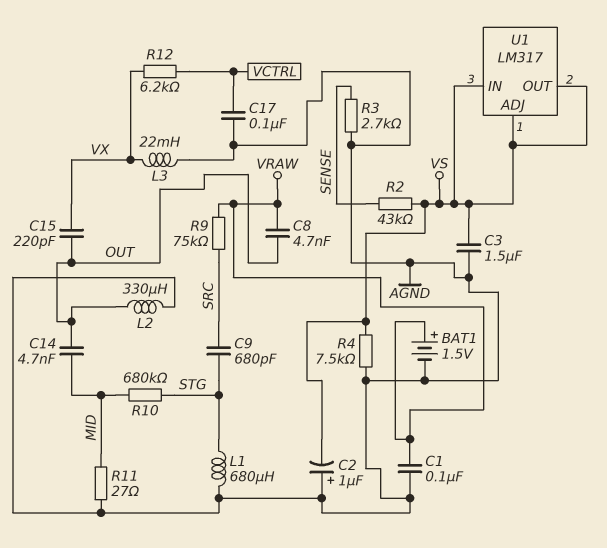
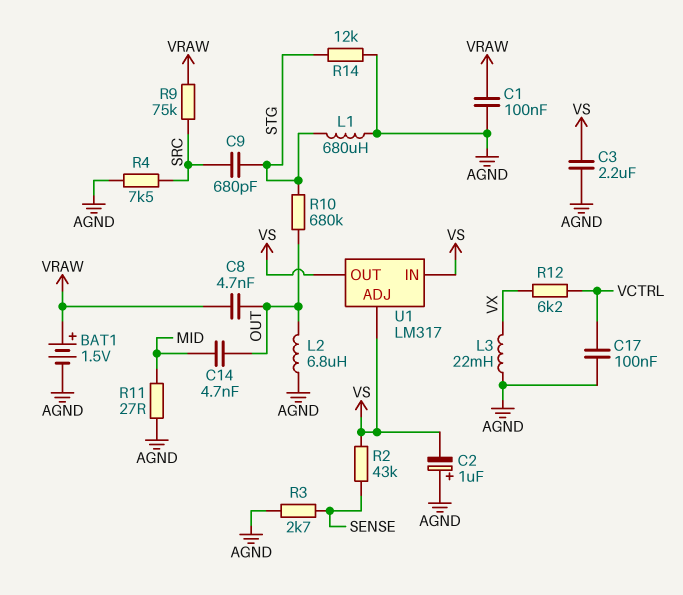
C3: 1.5uF (AGND, VS) -> 2.2uF (AGND, VS)
C15: 220pF (OUT, VX) -> none
L2: 330uH (AGND, OUT) -> 6.8uH (AGND, OUT)
R4: 7.5k (AGND, VS) -> 7.5k (AGND, SRC)
R10: 680k (MID, STG) -> 680k (OUT, STG)
R14: none -> 12k (AGND, STG)

